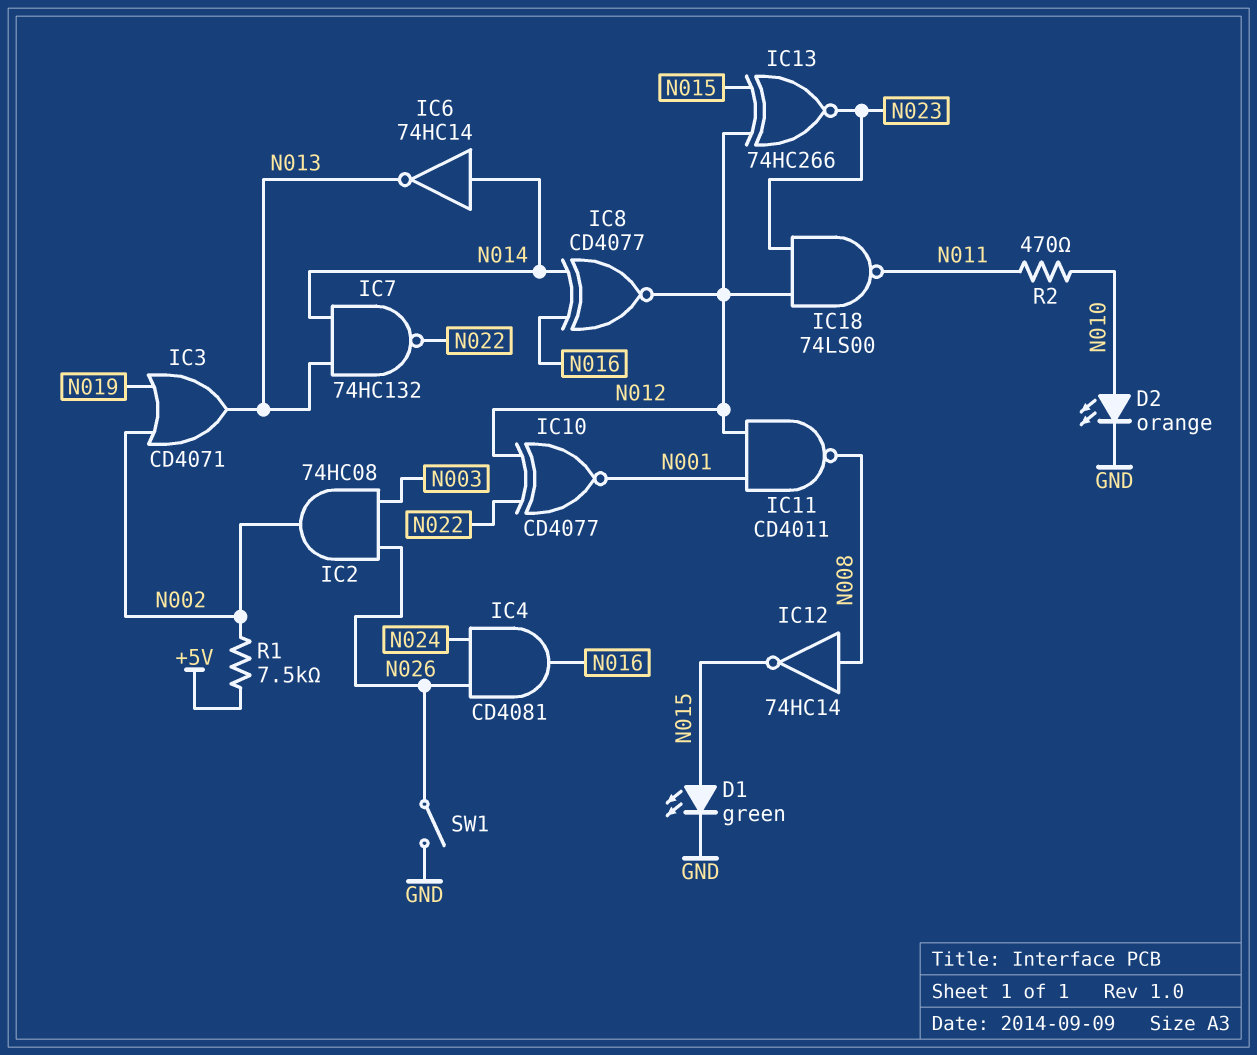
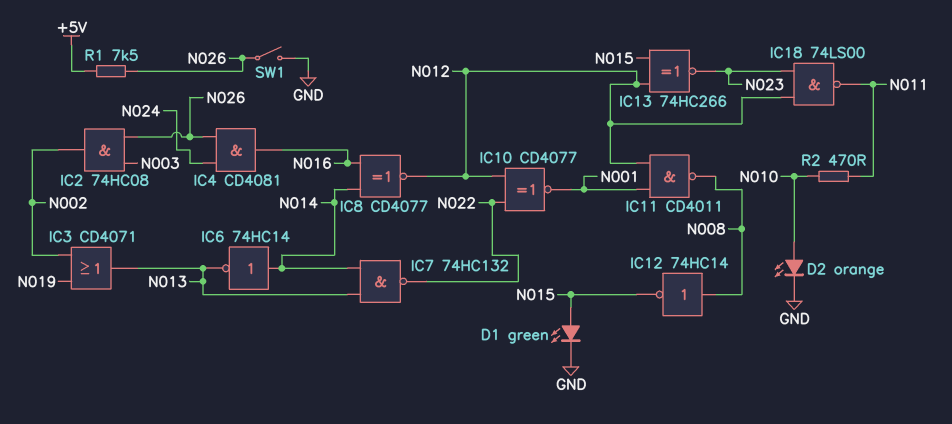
R1: 7.5k (+5V, N002) -> 7.5k (+5V, N026)

